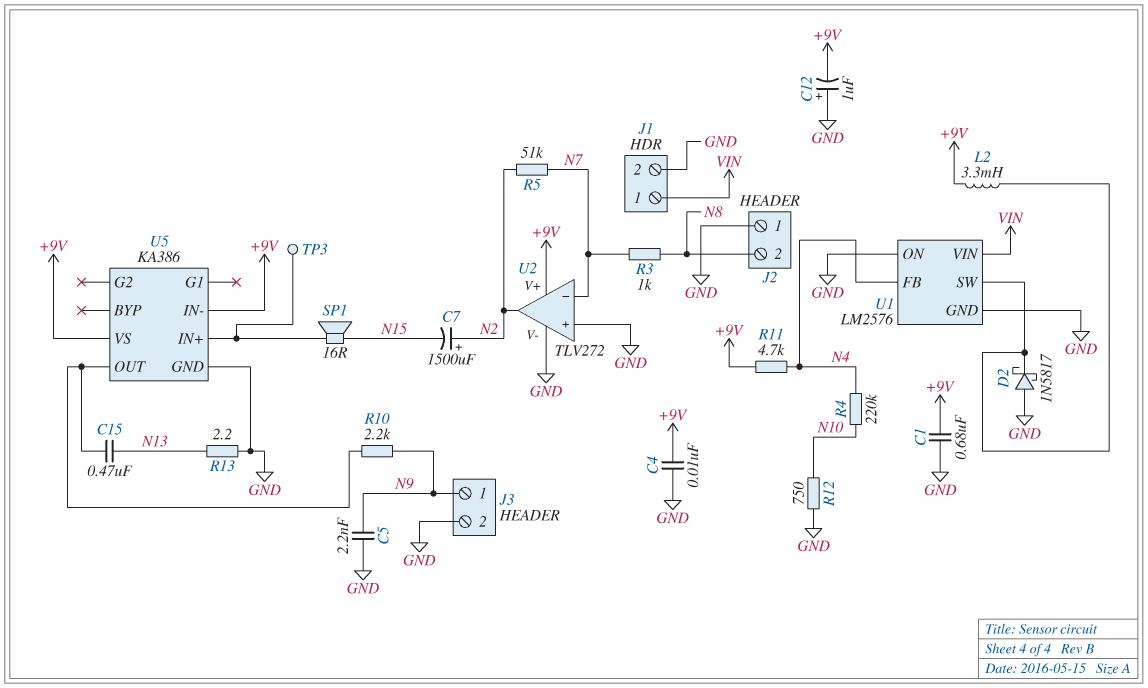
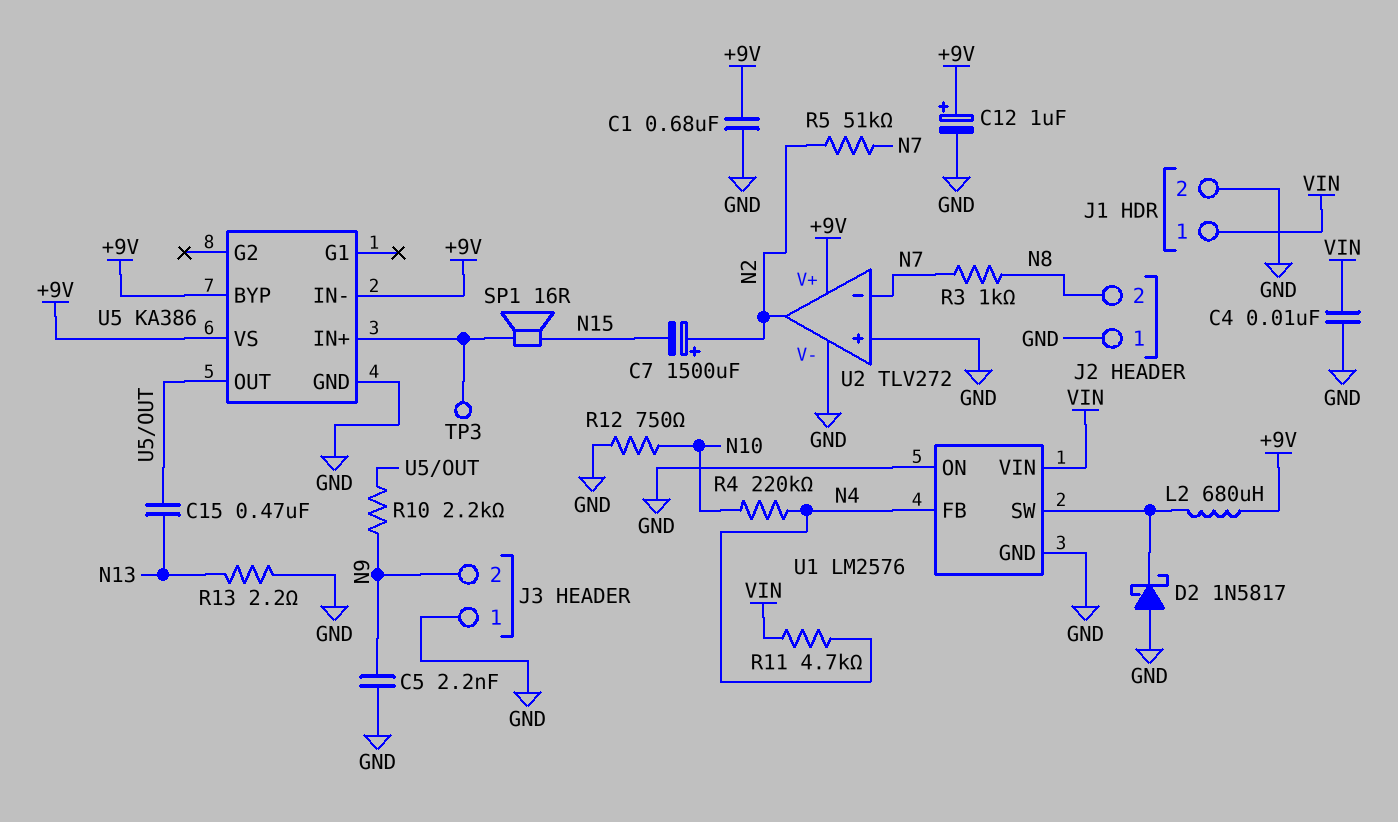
C4: 10nF (+9V, GND) -> 10nF (GND, VIN)
C12: 1uF (plus GND, minus +9V) -> 1uF (plus +9V, minus GND)
J3 pin 1: N9 -> GND
J3 pin 2: GND -> N9
L2: 3.3mH (+9V, U1/SW) -> 680uH (+9V, U1/SW)
R11: 4.7k (+9V, N4) -> 4.7k (N4, VIN)
U5 pin BYP: none -> +9V

